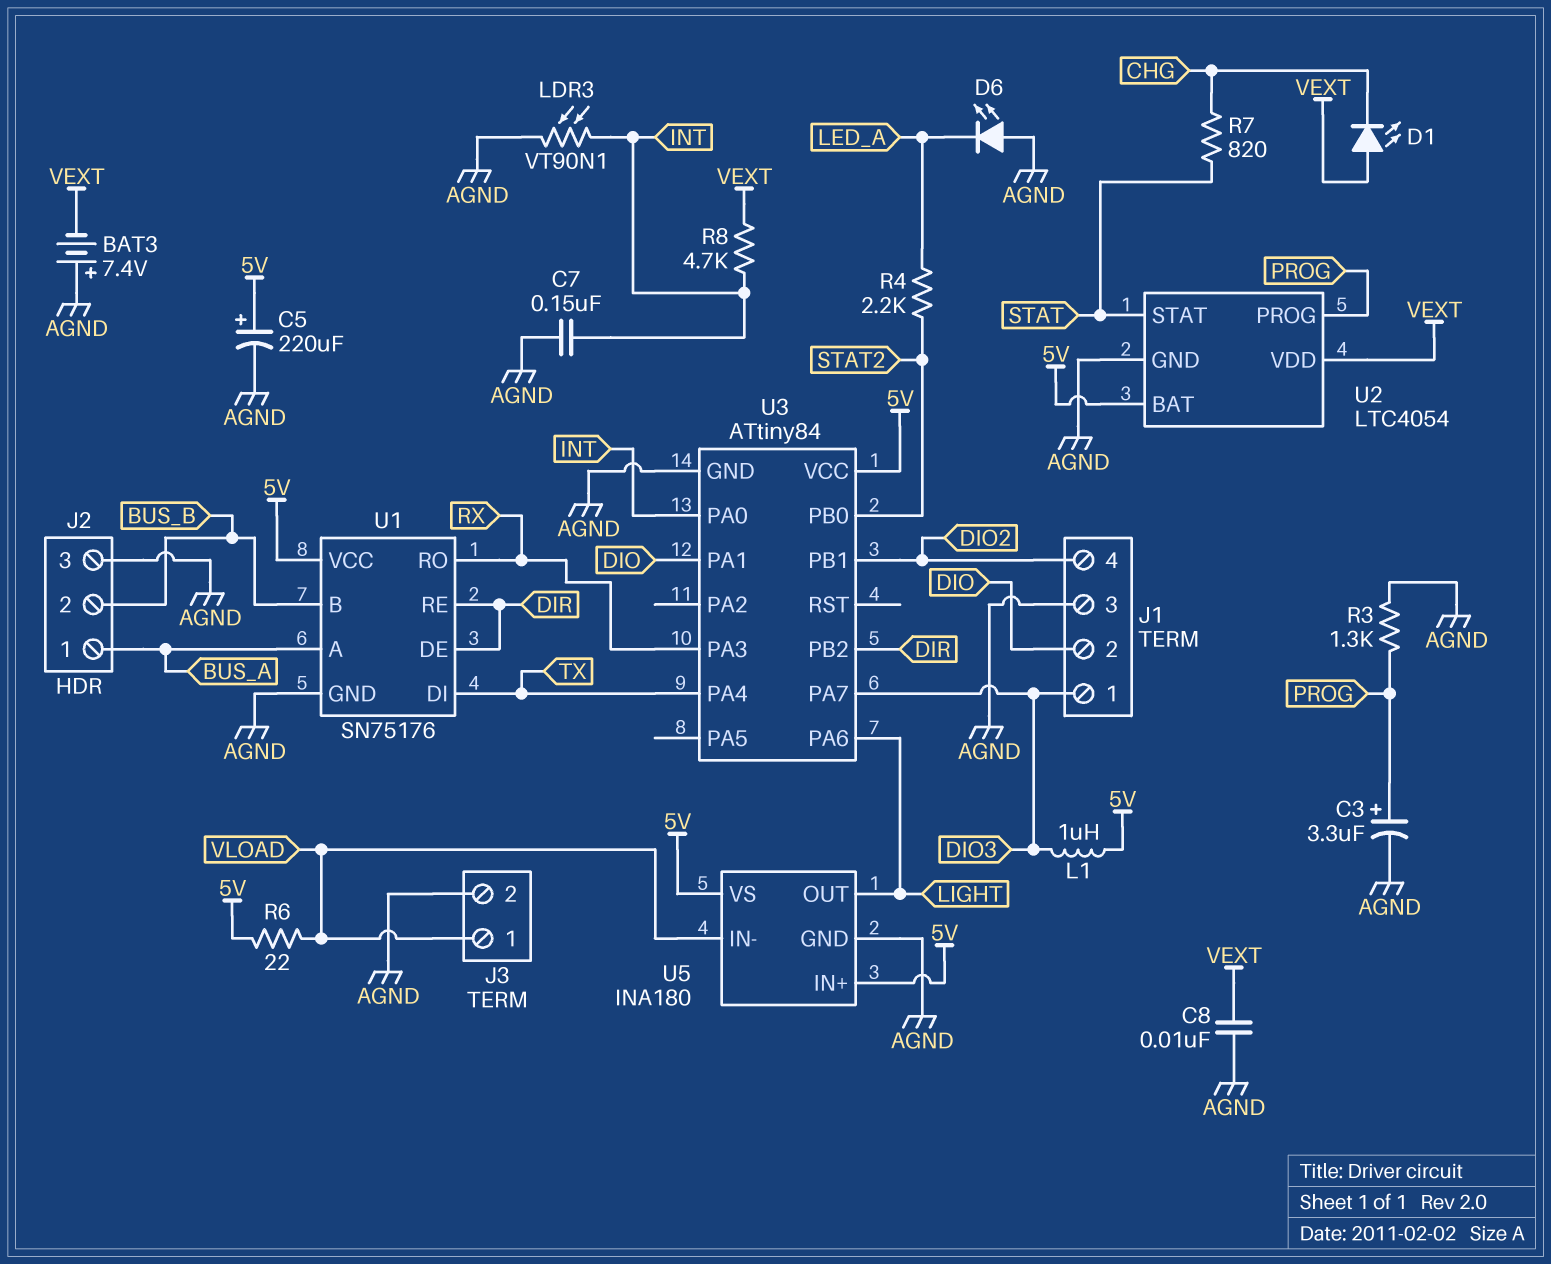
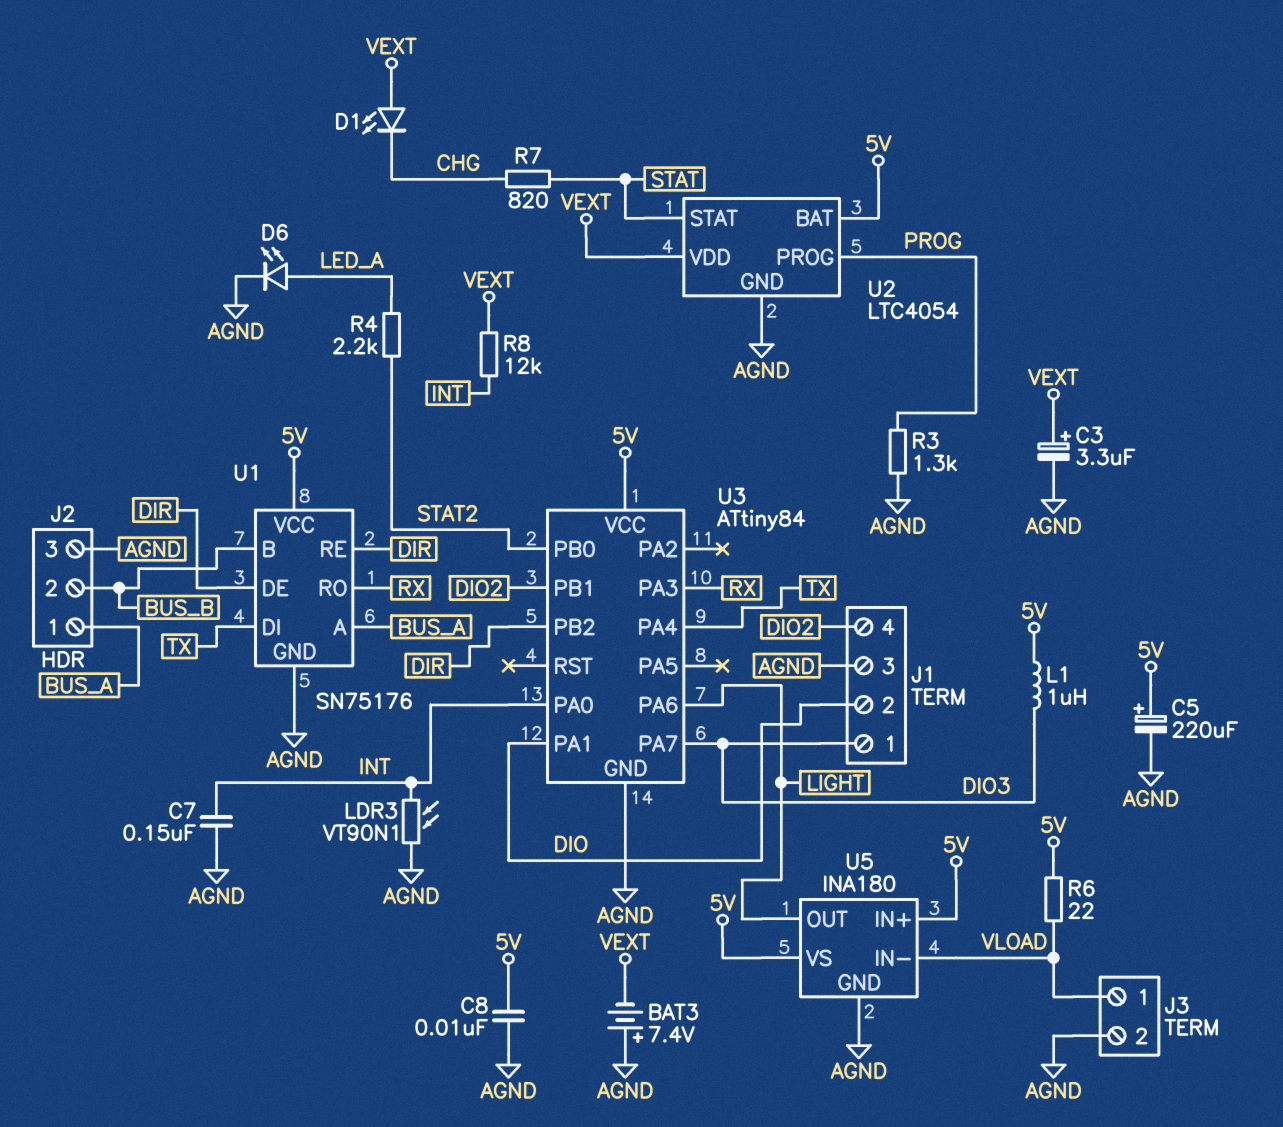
C3: 3.3uF (plus PROG, minus AGND) -> 3.3uF (plus VEXT, minus AGND)
C8: 10nF (AGND, VEXT) -> 10nF (5V, AGND)
D6: LED (A AGND, K LED_A) -> LED (A LED_A, K AGND)
R8: 4.7k (INT, VEXT) -> 12k (INT, VEXT)

